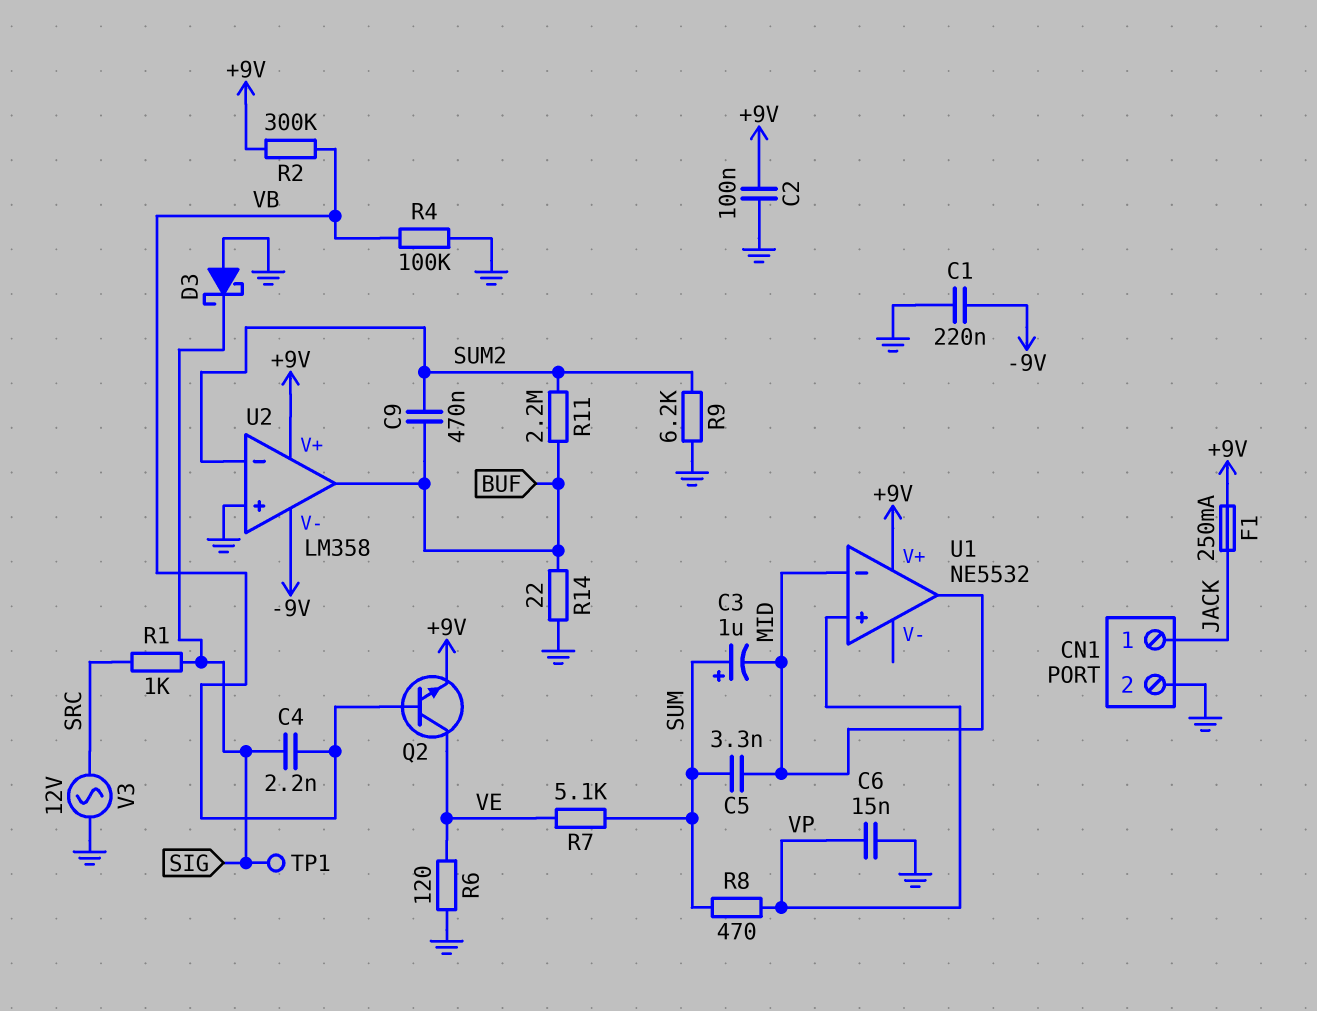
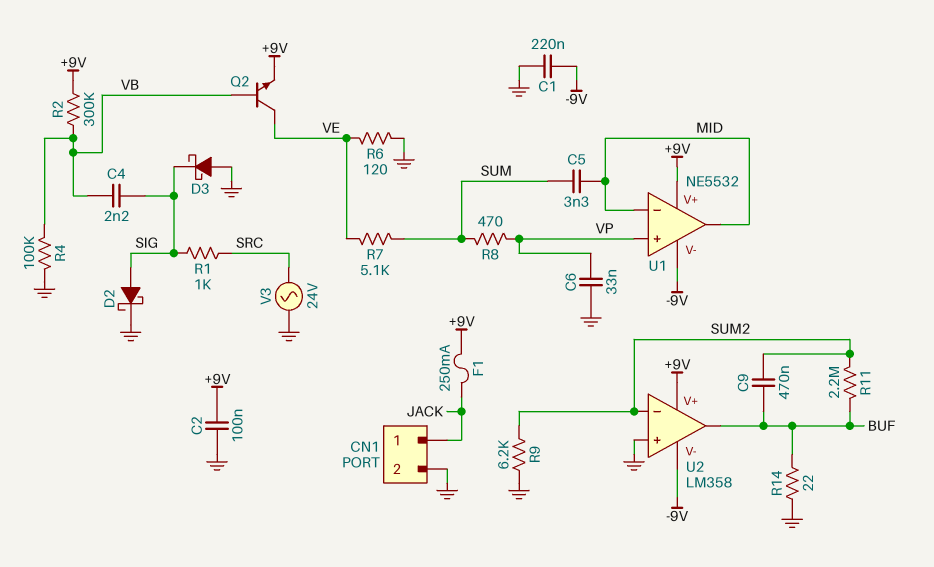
C3: 1uF (plus SUM, minus MID) -> none
C6: 15nF (GND, VP) -> 33nF (GND, VP)
D2: none -> schottky (A SIG, K GND)
TP1: test point (SIG) -> none
U1 pin V-: none -> -9V
V3: AC 12V (GND, SRC) -> AC 24V (GND, SRC)

